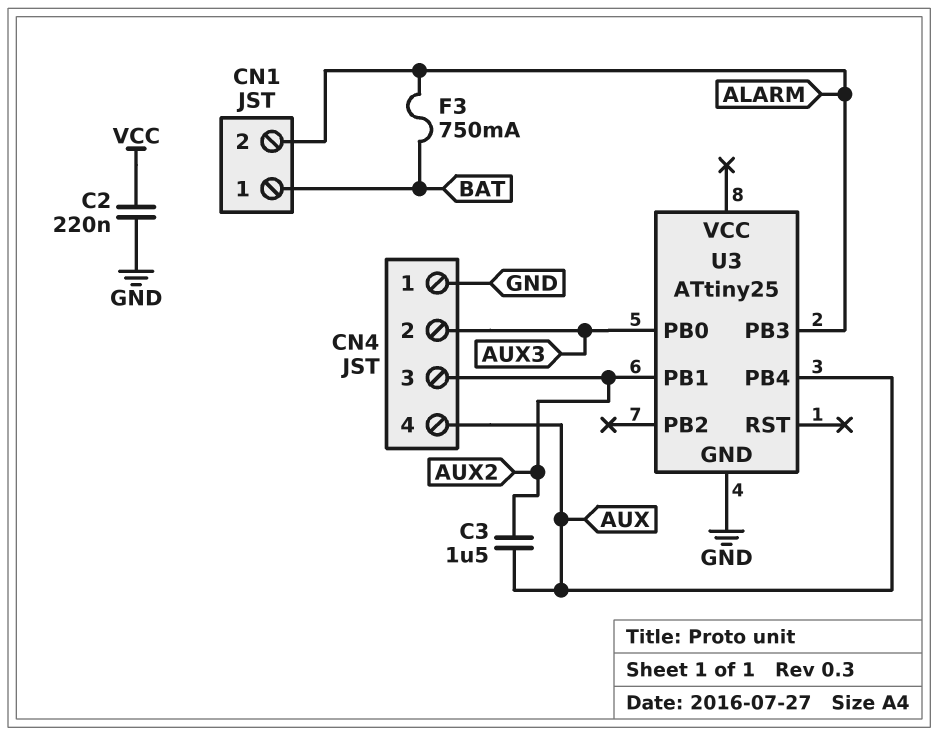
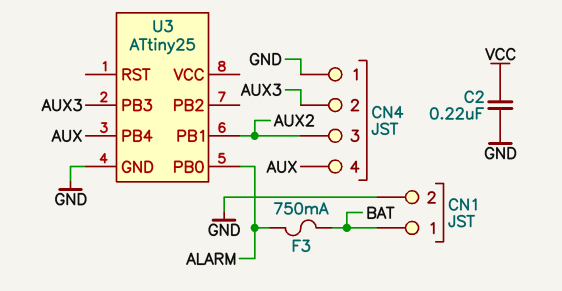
C3: 1.5uF (AUX, AUX2) -> none
CN1 pin 2: ALARM -> GND
U3 pin PB0: AUX3 -> ALARM
U3 pin PB3: ALARM -> AUX3

